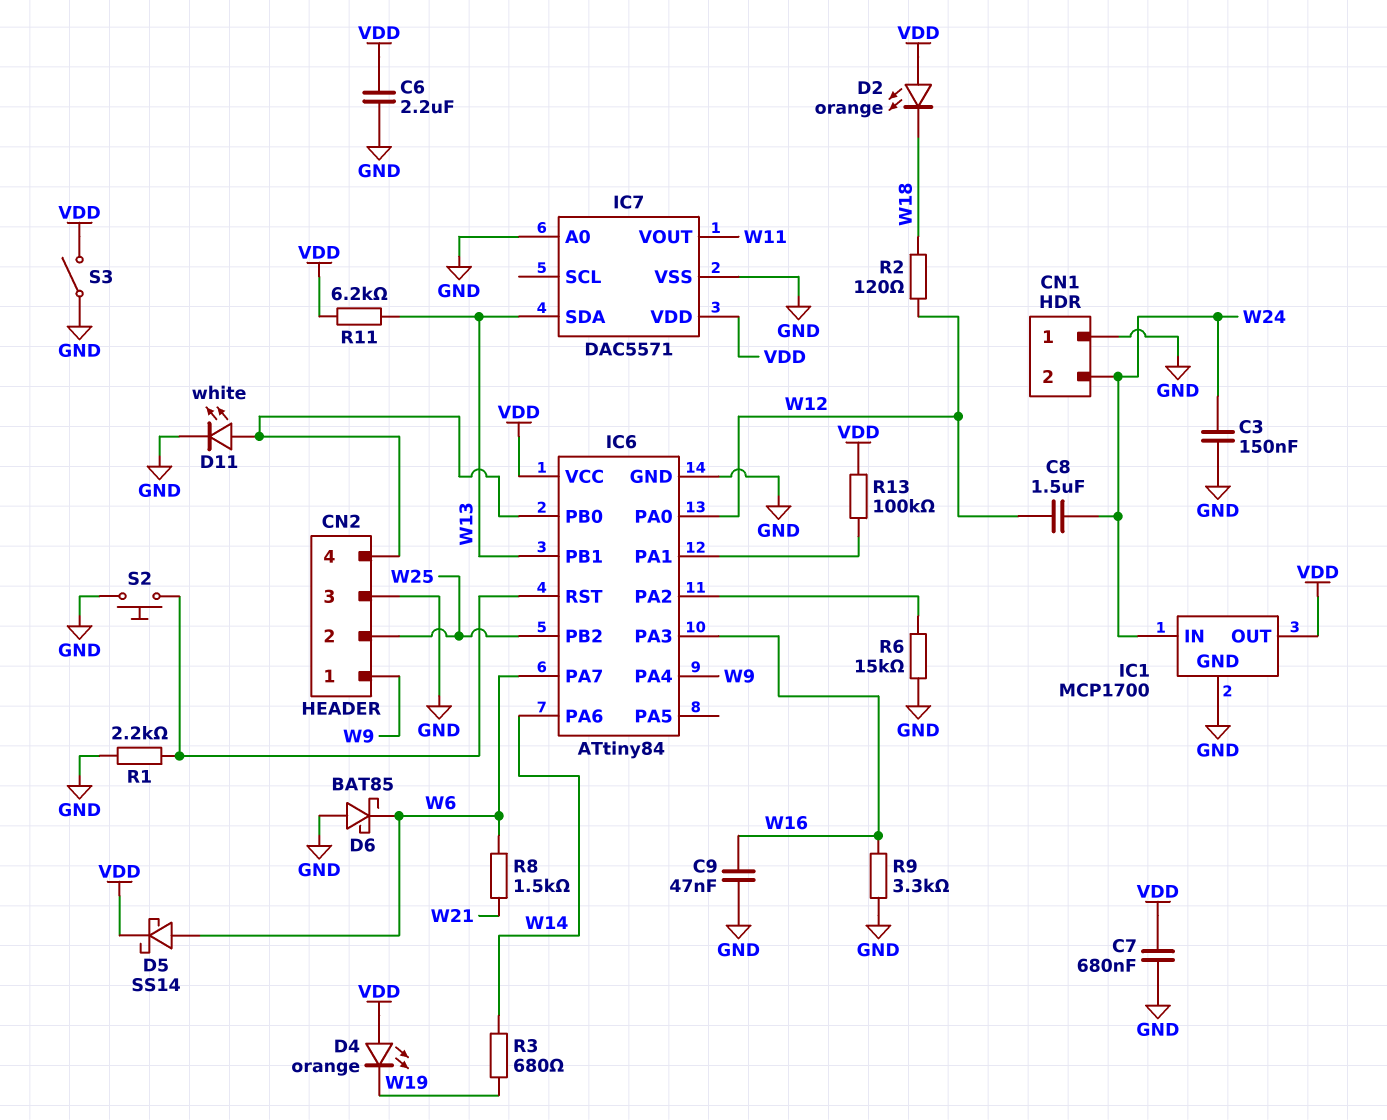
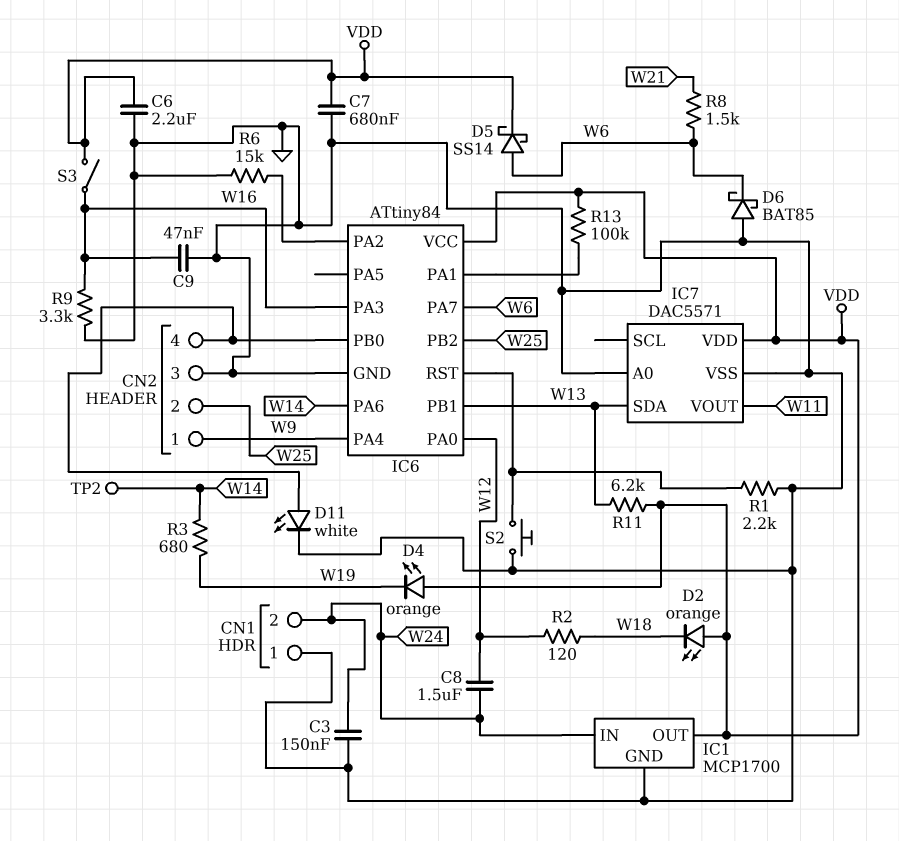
S3: switch (GND, VDD) -> switch (VDD, W16)
TP2: none -> test point (W14)

